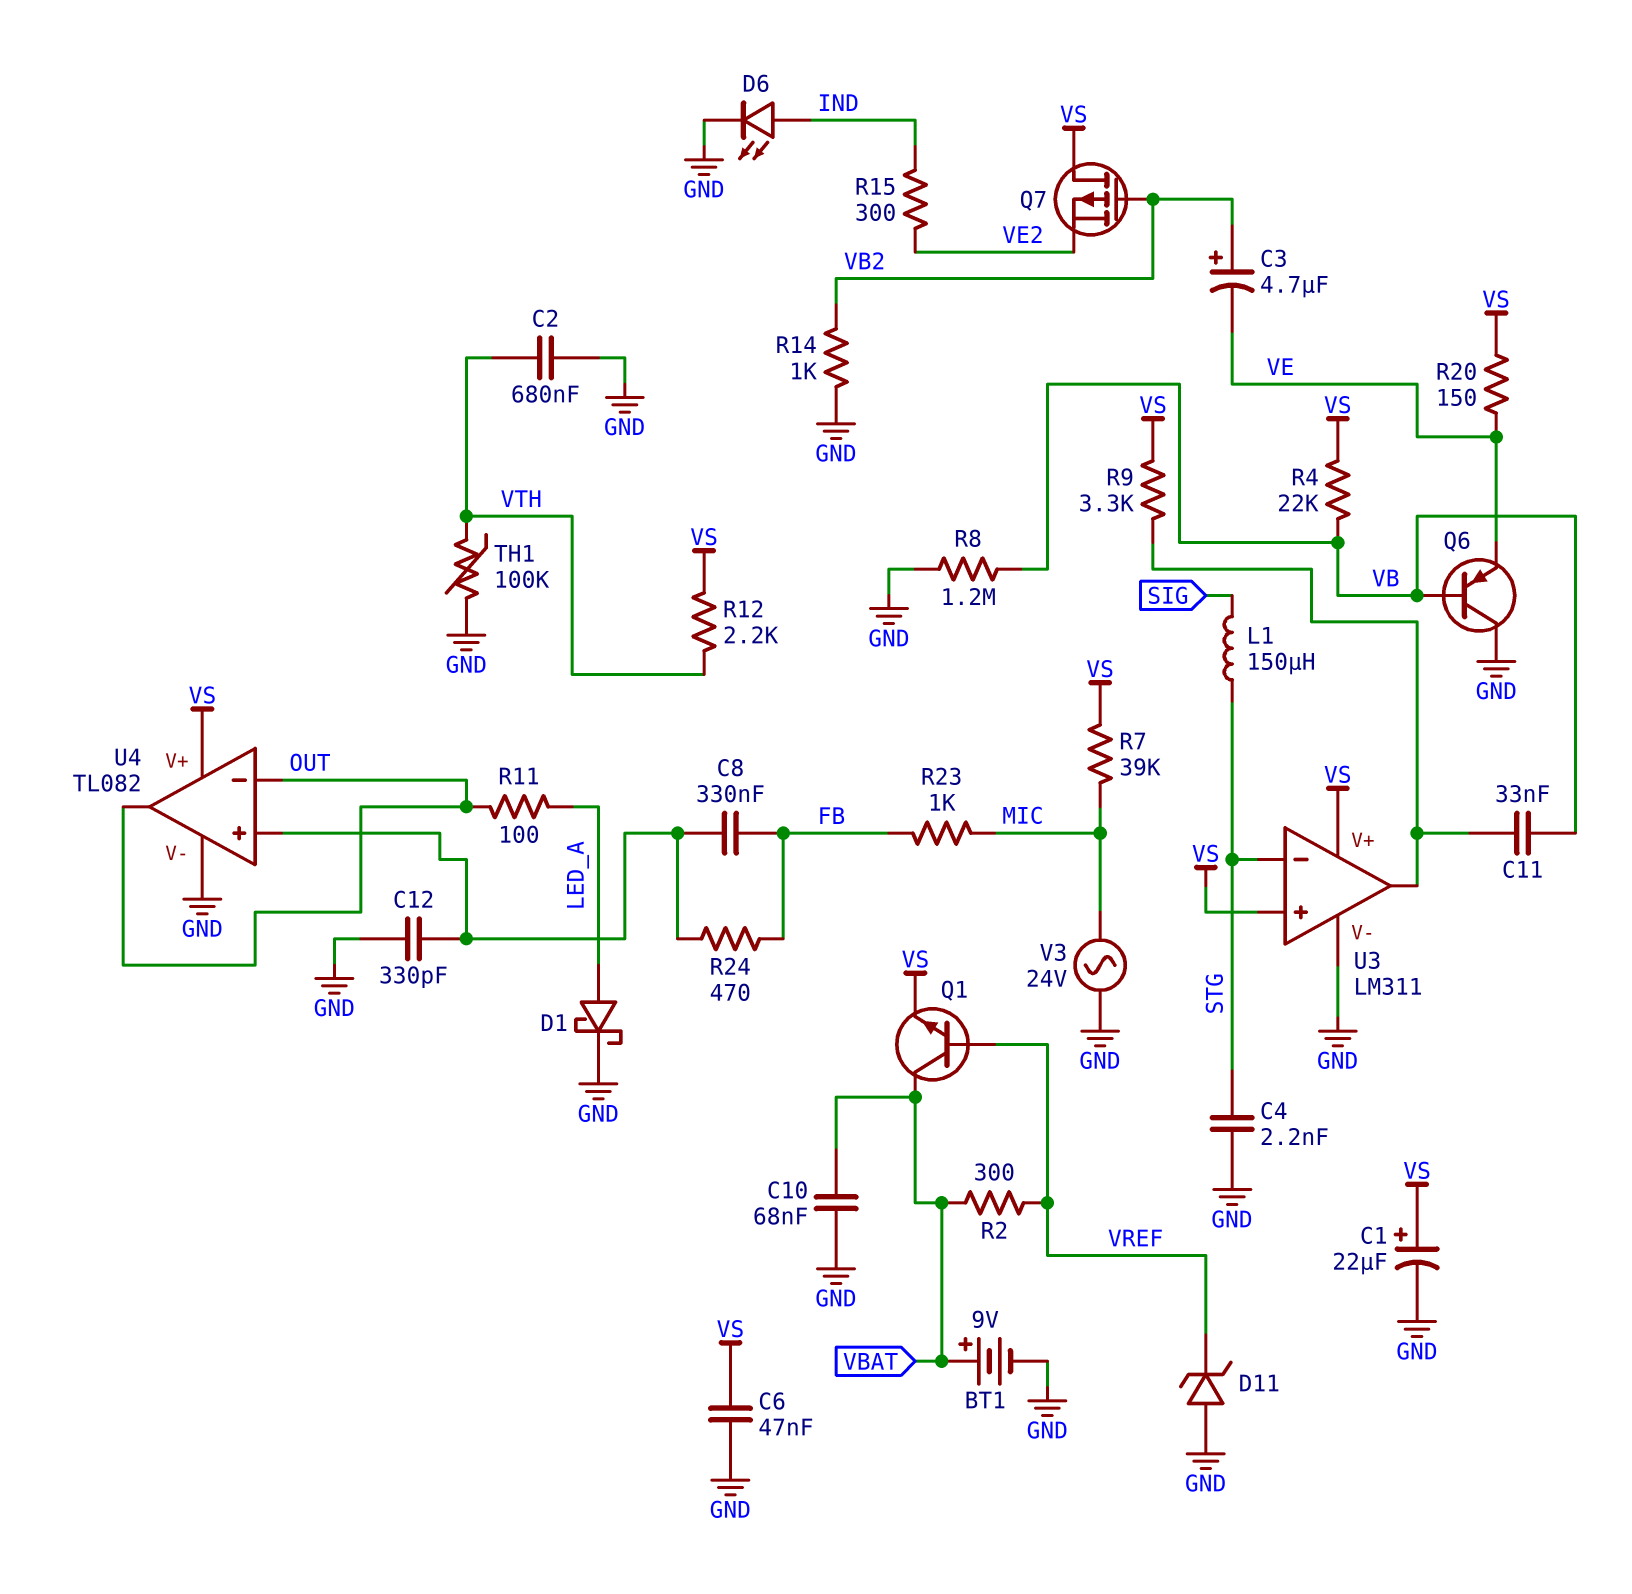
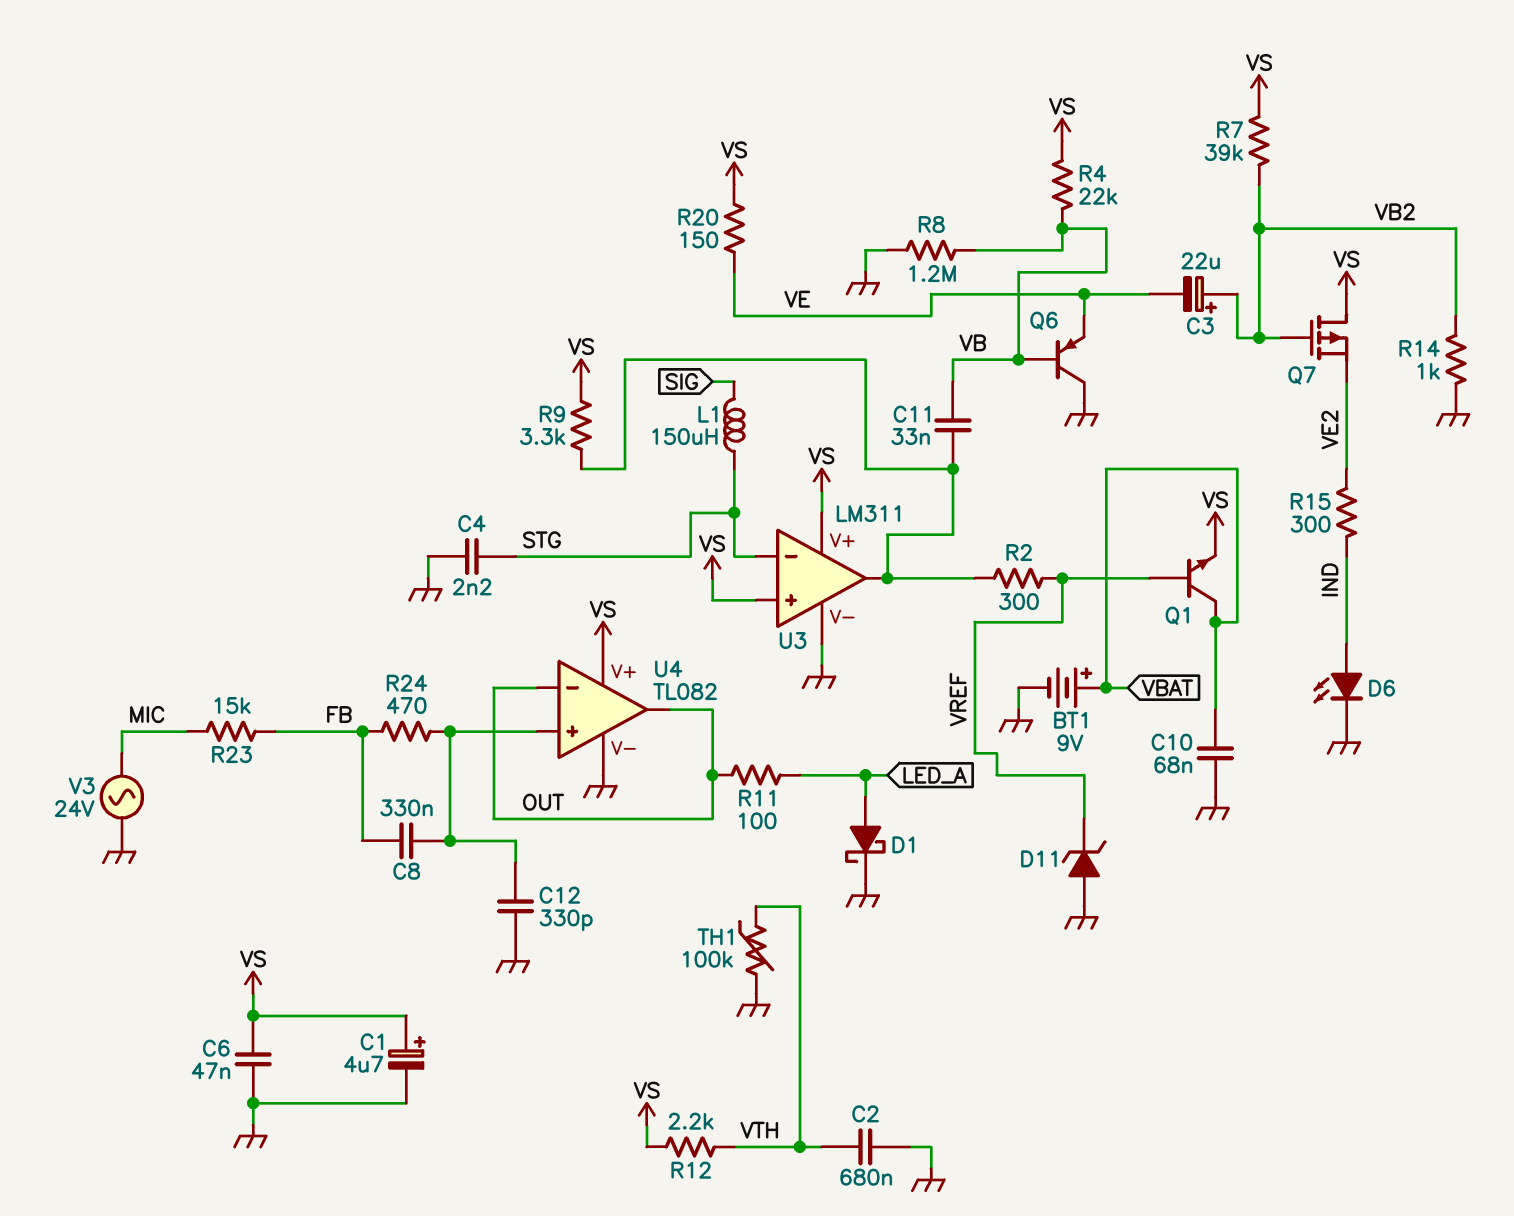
C1: 22uF (plus VS, minus GND) -> 4.7uF (plus VS, minus GND)
C3: 4.7uF (plus VB2, minus VE) -> 22uF (plus VB2, minus VE)
R2: 300 (VBAT, VREF) -> 300 (U3/out, VREF)
R7: 39k (MIC, VS) -> 39k (VB2, VS)
R23: 1k (FB, MIC) -> 15k (FB, MIC)

